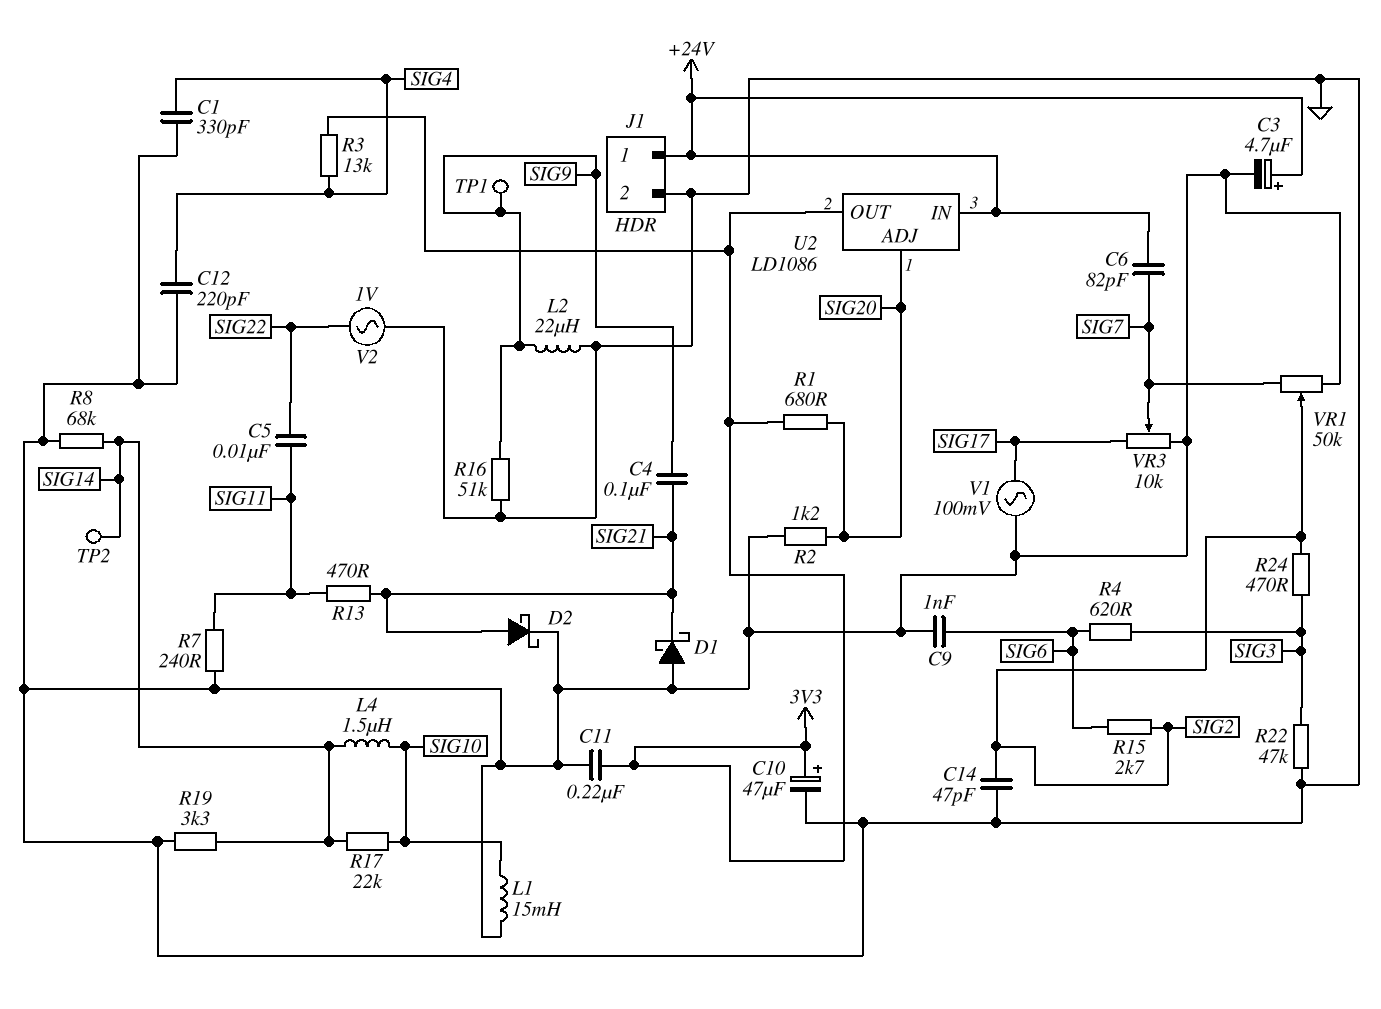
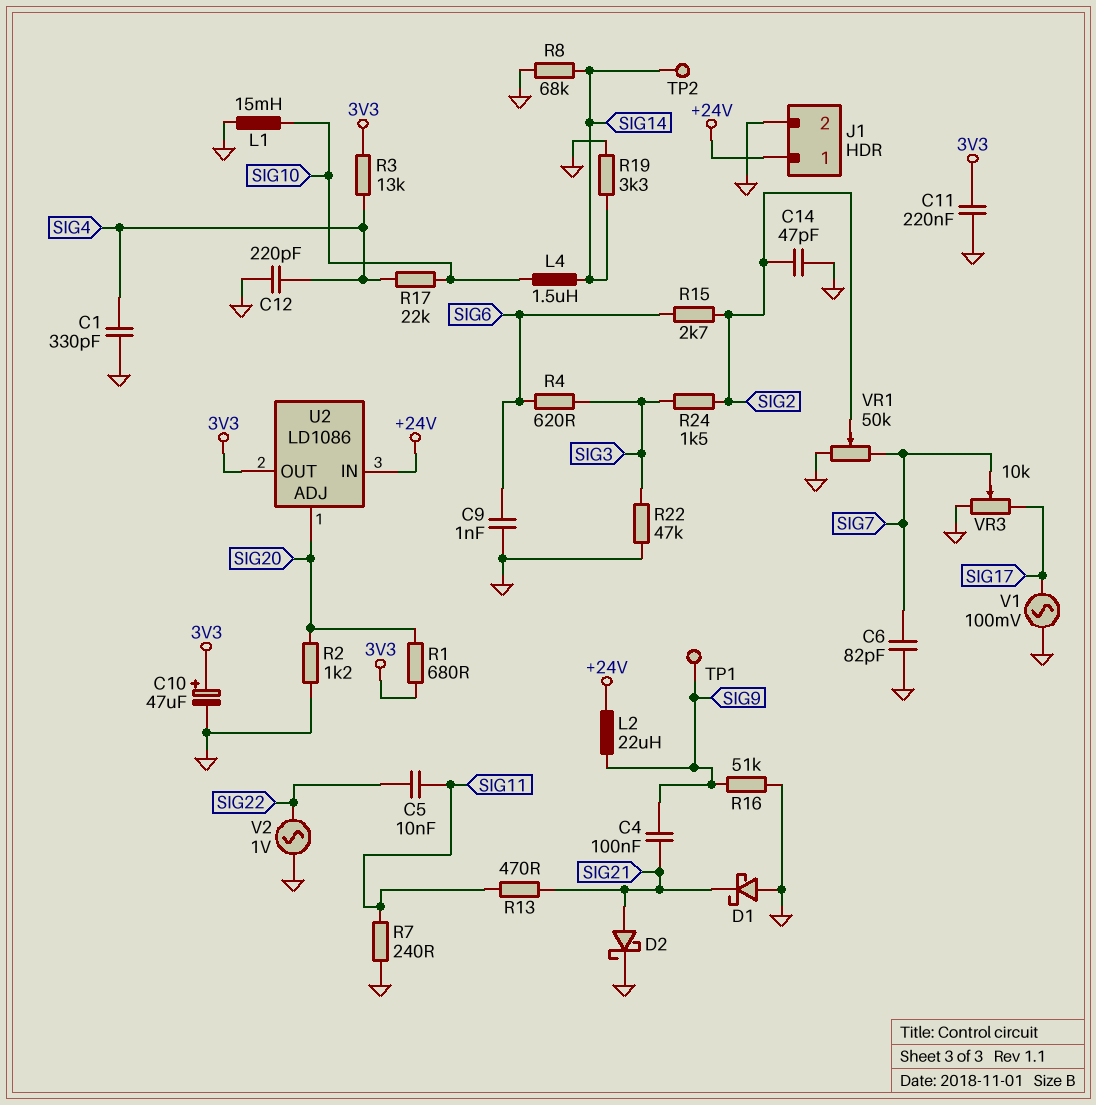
C3: 4.7uF (plus +24V, minus GND) -> none
C6: 82pF (+24V, SIG7) -> 82pF (GND, SIG7)
L2: 22uH (GND, SIG9) -> 22uH (+24V, SIG9)
R17: 22k (SIG10, SIG14) -> 22k (SIG4, SIG10)
R24: 470 (SIG2, SIG3) -> 1.5k (SIG2, SIG3)

